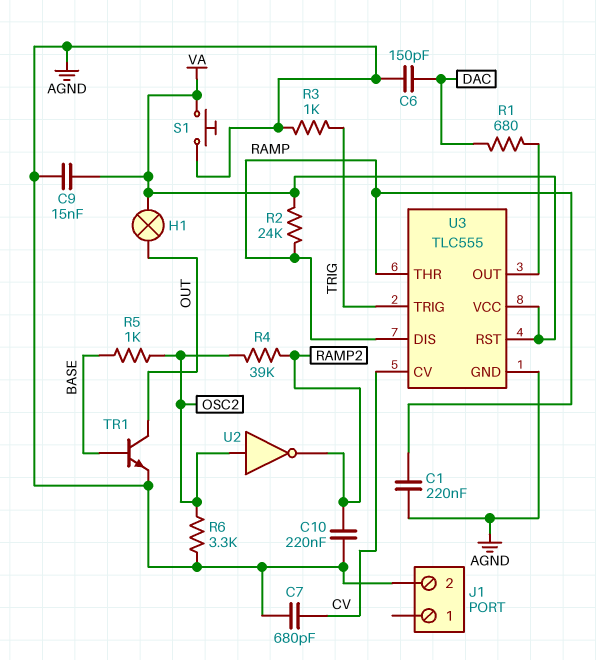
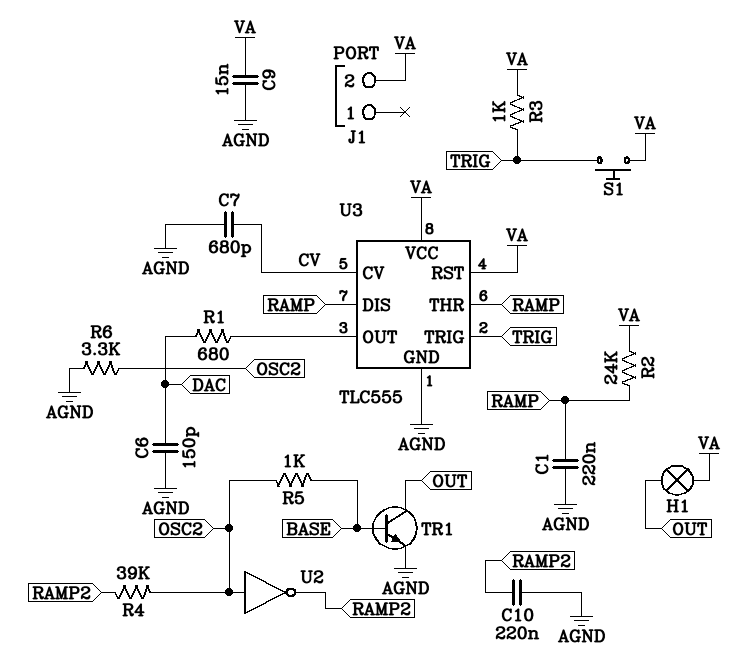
J1 pin 2: AGND -> VA
R3: 1k (AGND, TRIG) -> 1k (TRIG, VA)
S1: button (AGND, VA) -> button (TRIG, VA)

